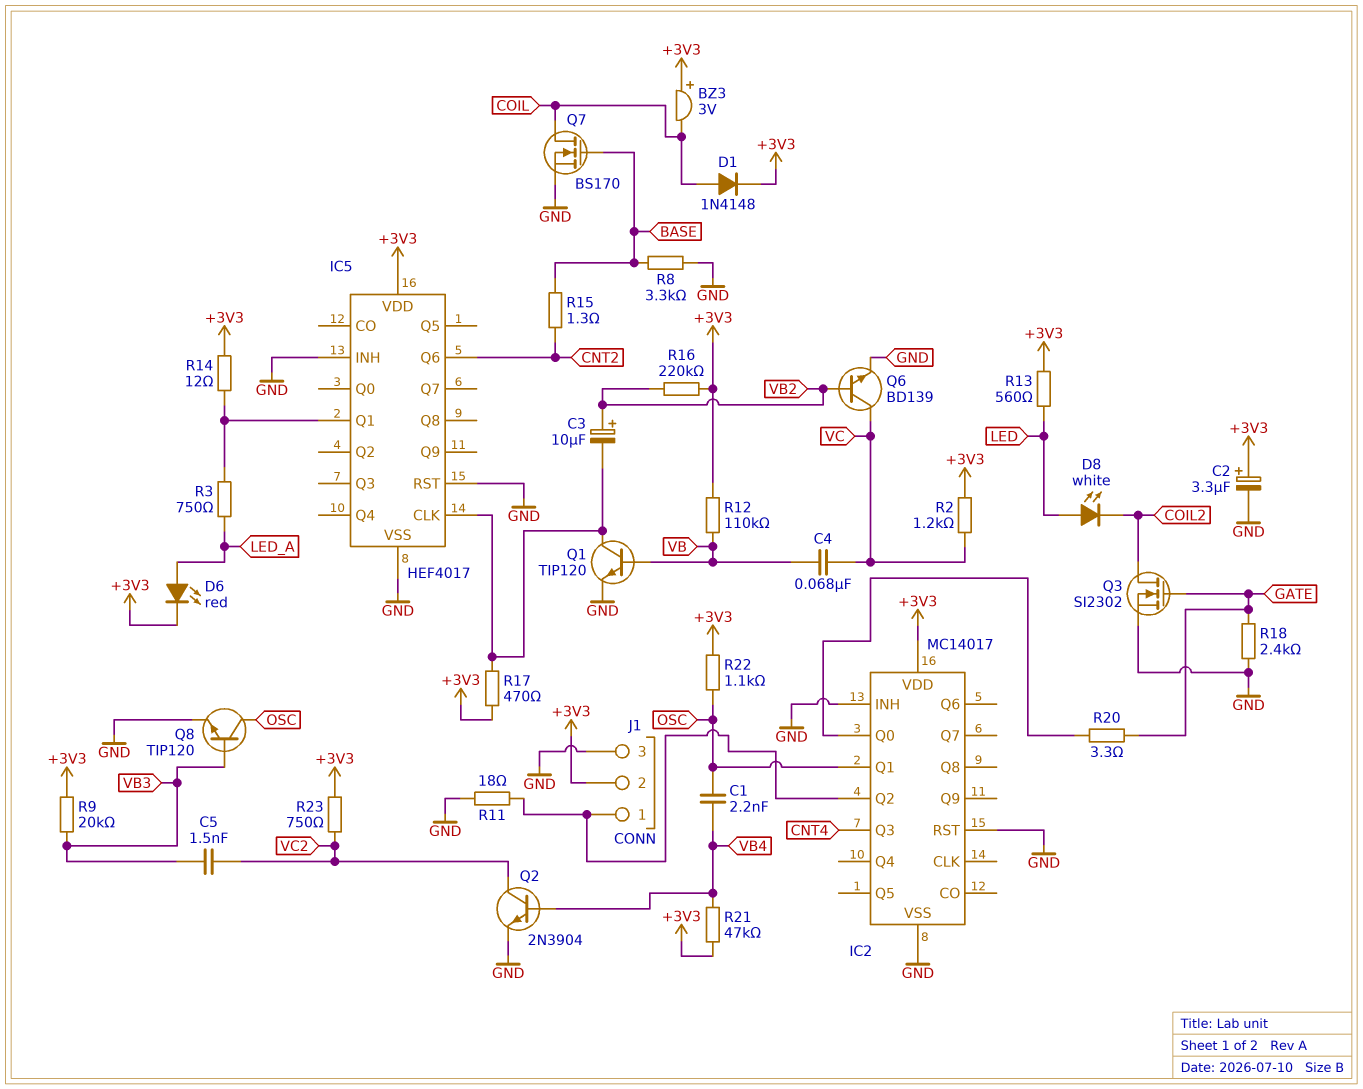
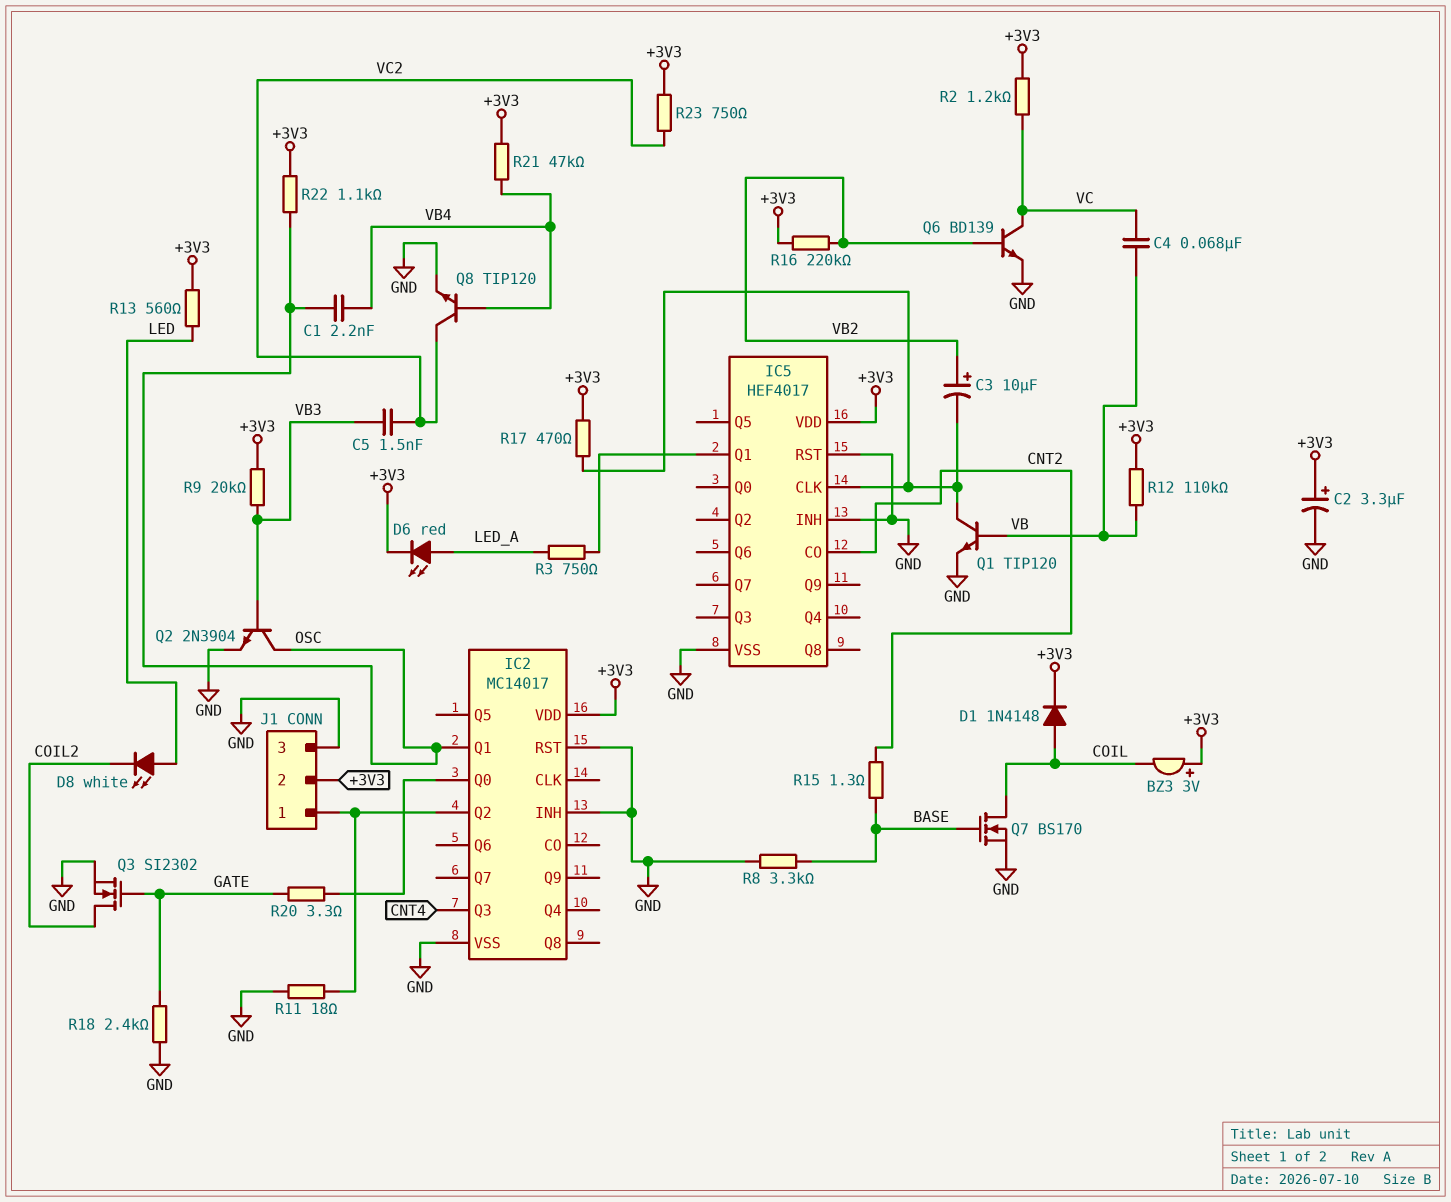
IC5 pin CO: none -> CNT2
IC5 pin Q6: CNT2 -> none
Q2: NPN 2N3904 (B VB4, C VC2, E GND) -> NPN 2N3904 (B VB3, C OSC, E GND)
Q8: NPN TIP120 (B VB3, C OSC, E GND) -> NPN TIP120 (B VB4, C VC2, E GND)
R14: 12 (+3V3, IC5/Q1) -> none

